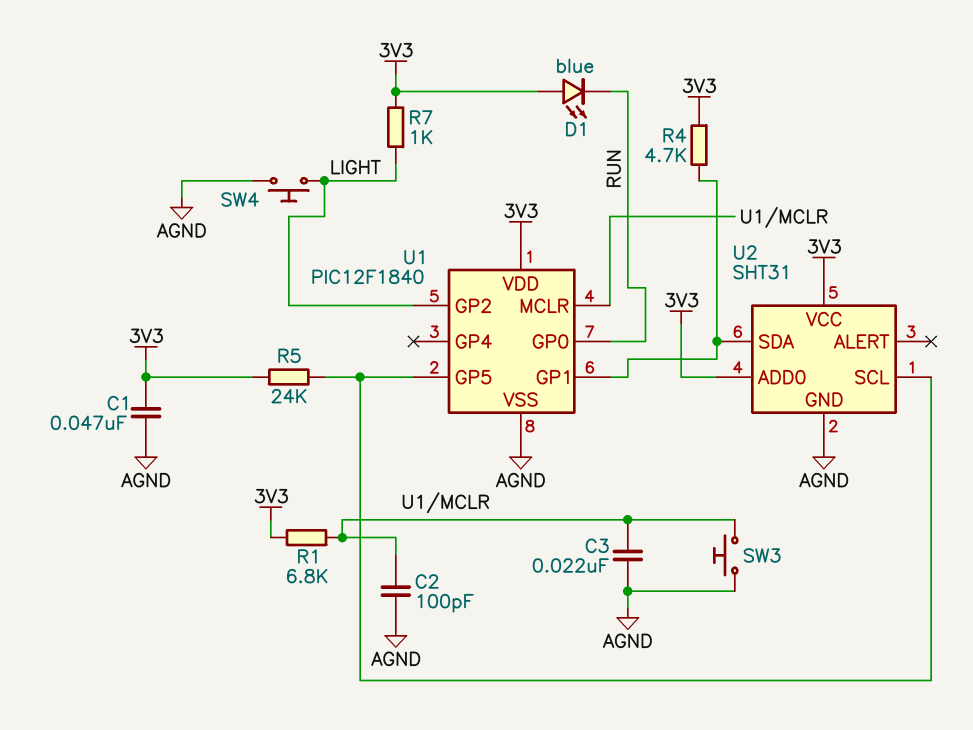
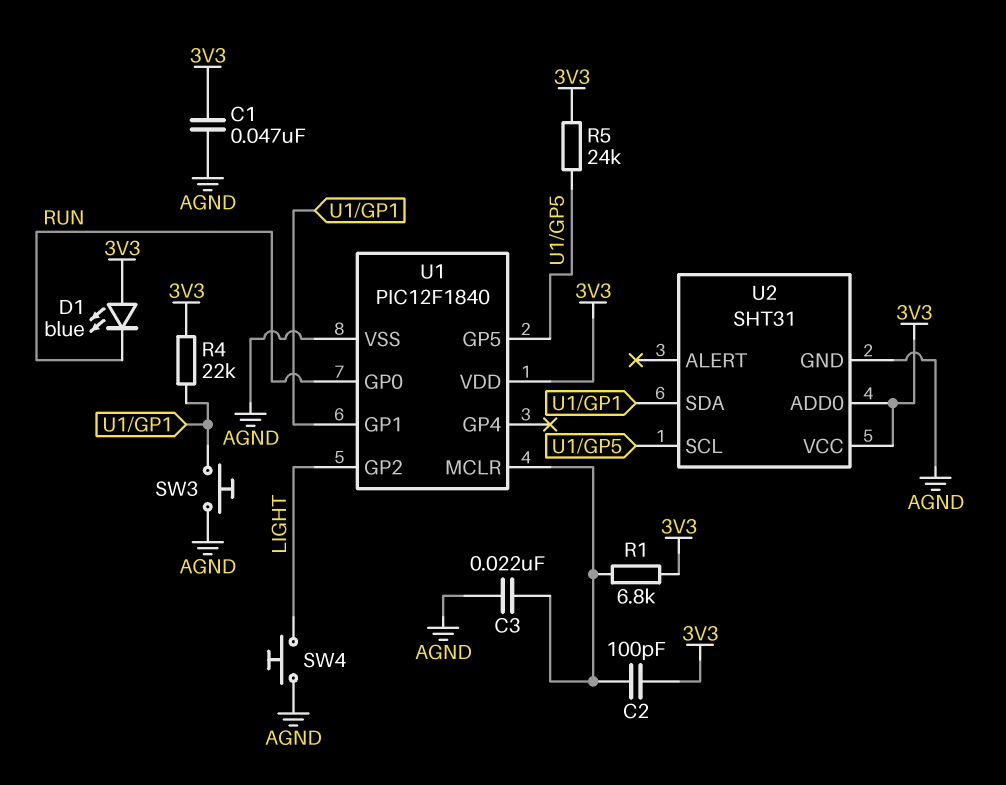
C2: 100pF (AGND, U1/MCLR) -> 100pF (3V3, U1/MCLR)
R4: 4.7k (3V3, U1/GP1) -> 22k (3V3, U1/GP1)
R7: 1k (3V3, LIGHT) -> none
SW3: button (AGND, U1/MCLR) -> button (AGND, U1/GP1)

